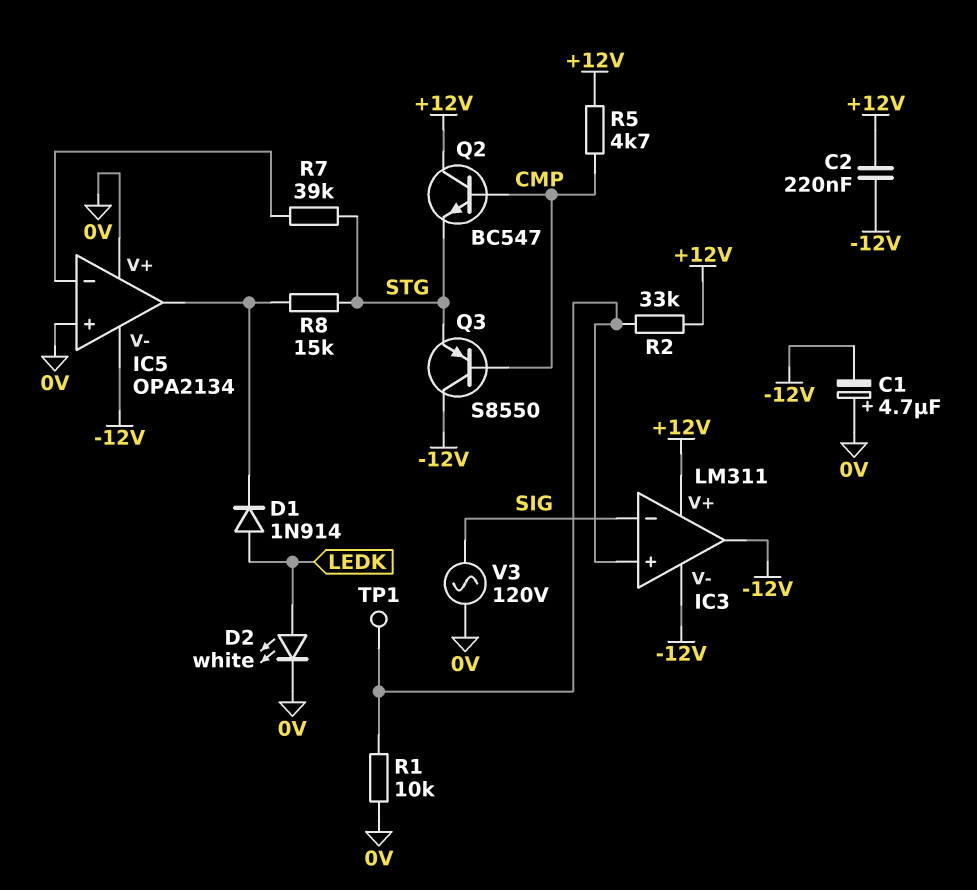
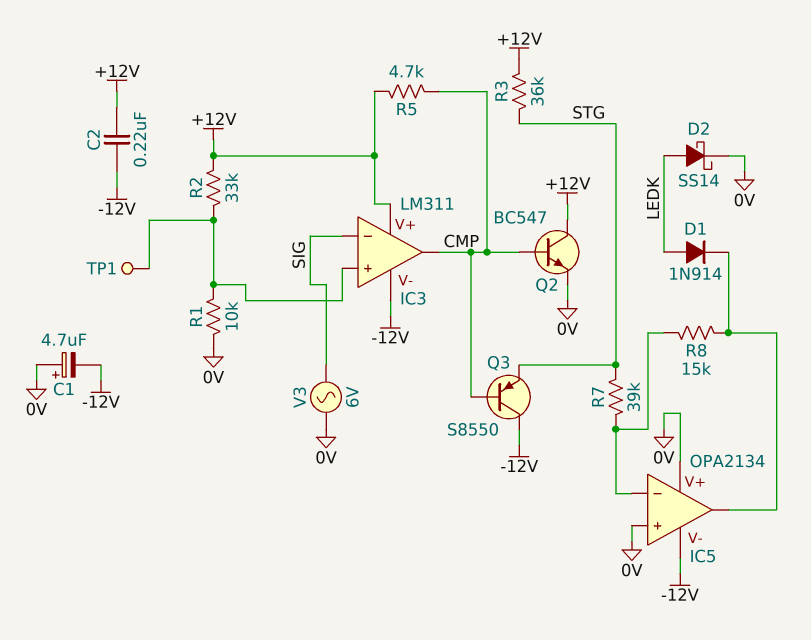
D2: LED white (A LEDK, K 0V) -> schottky SS14 (A LEDK, K 0V)
IC3 pin out: -12V -> CMP
Q2: NPN BC547 (B CMP, C +12V, E STG) -> NPN BC547 (B CMP, C +12V, E 0V)
R3: none -> 36k (+12V, STG)
R8: 15k (IC5/out, STG) -> 15k (IC5/in-, IC5/out)
V3: AC 120V (0V, SIG) -> AC 6V (0V, SIG)

